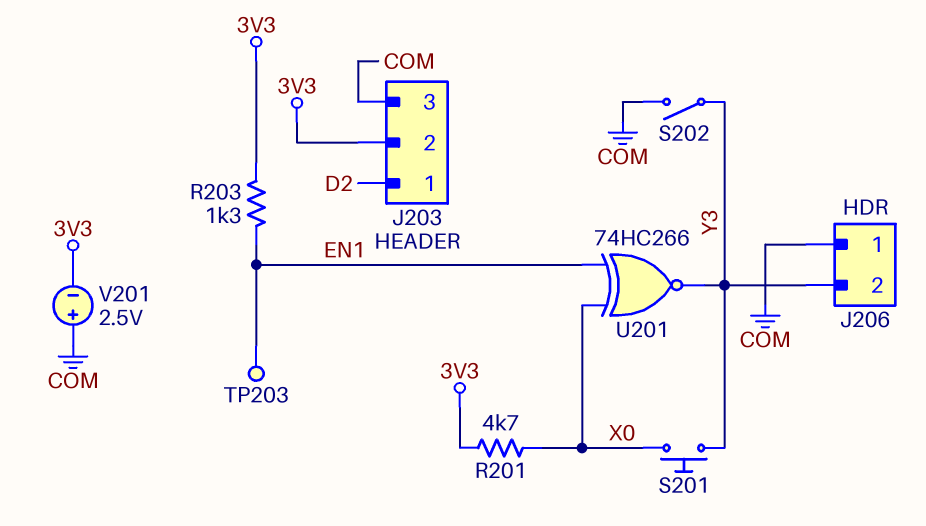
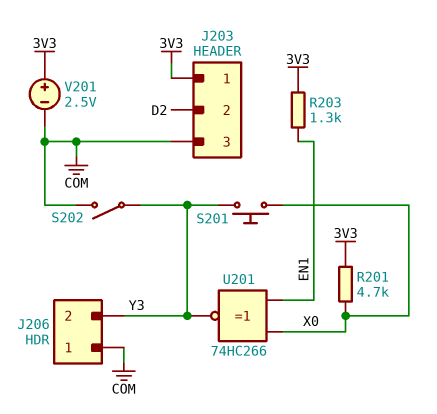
J203 pin 1: D2 -> 3V3
J203 pin 2: 3V3 -> D2
TP203: test point (EN1) -> none
V201: 2.5V (plus COM, minus 3V3) -> 2.5V (plus 3V3, minus COM)

